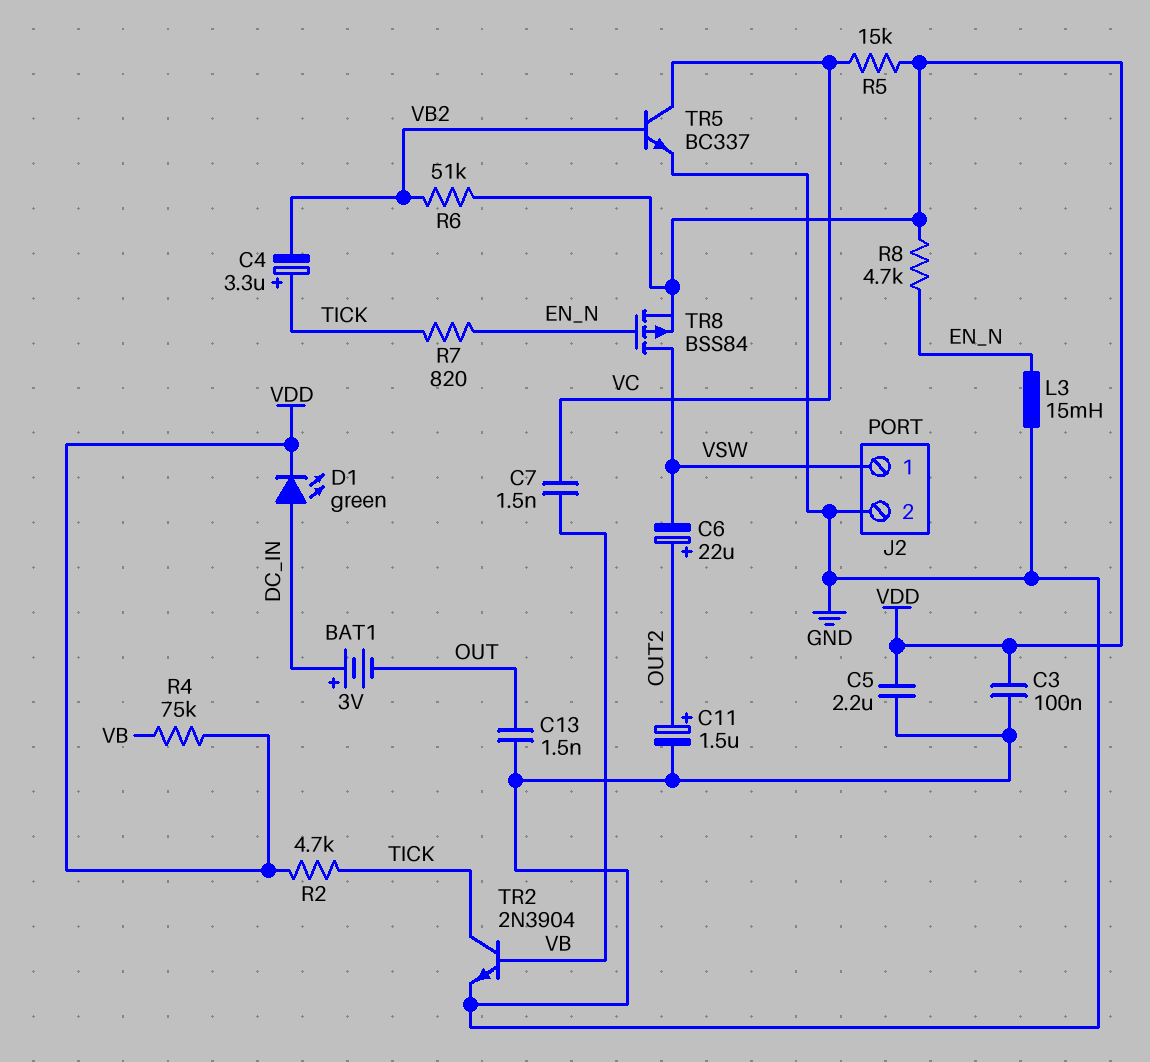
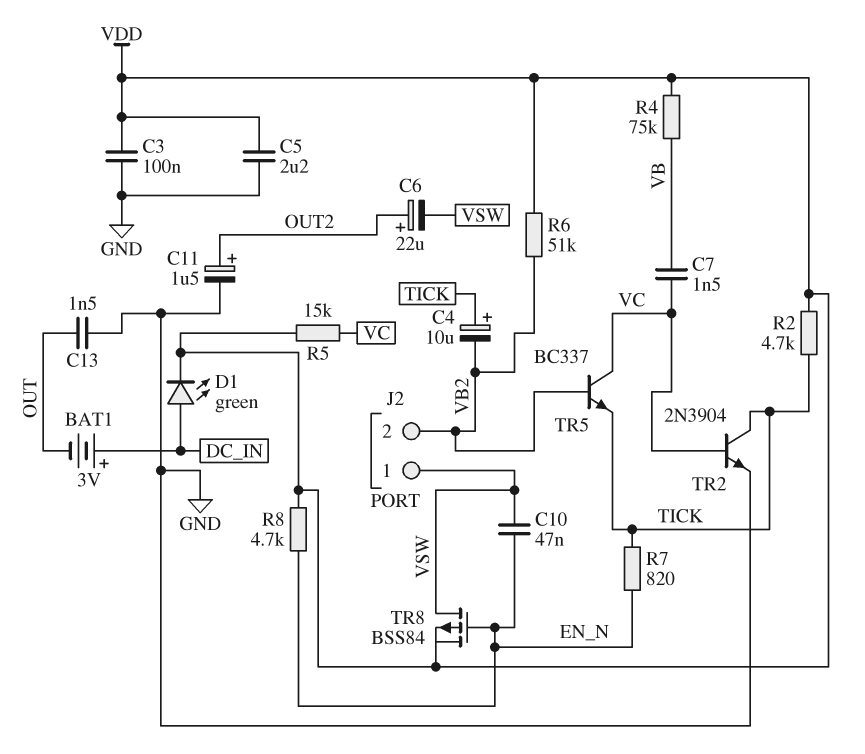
C4: 3.3uF (plus TICK, minus VB2) -> 10uF (plus TICK, minus VB2)
C10: none -> 47nF (EN_N, VSW)
J2 pin 2: GND -> VB2
L3: 15mH (EN_N, GND) -> none
TR2: NPN 2N3904 (B VB, C TICK, E GND) -> NPN 2N3904 (B VC, C TICK, E GND)
TR5: NPN BC337 (B VB2, C VC, E GND) -> NPN BC337 (B VB2, C VC, E TICK)

